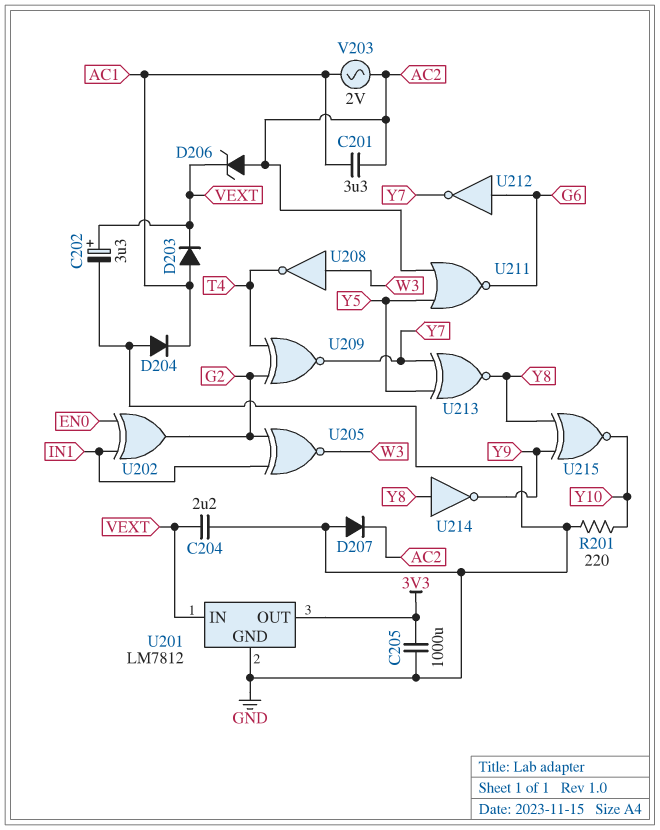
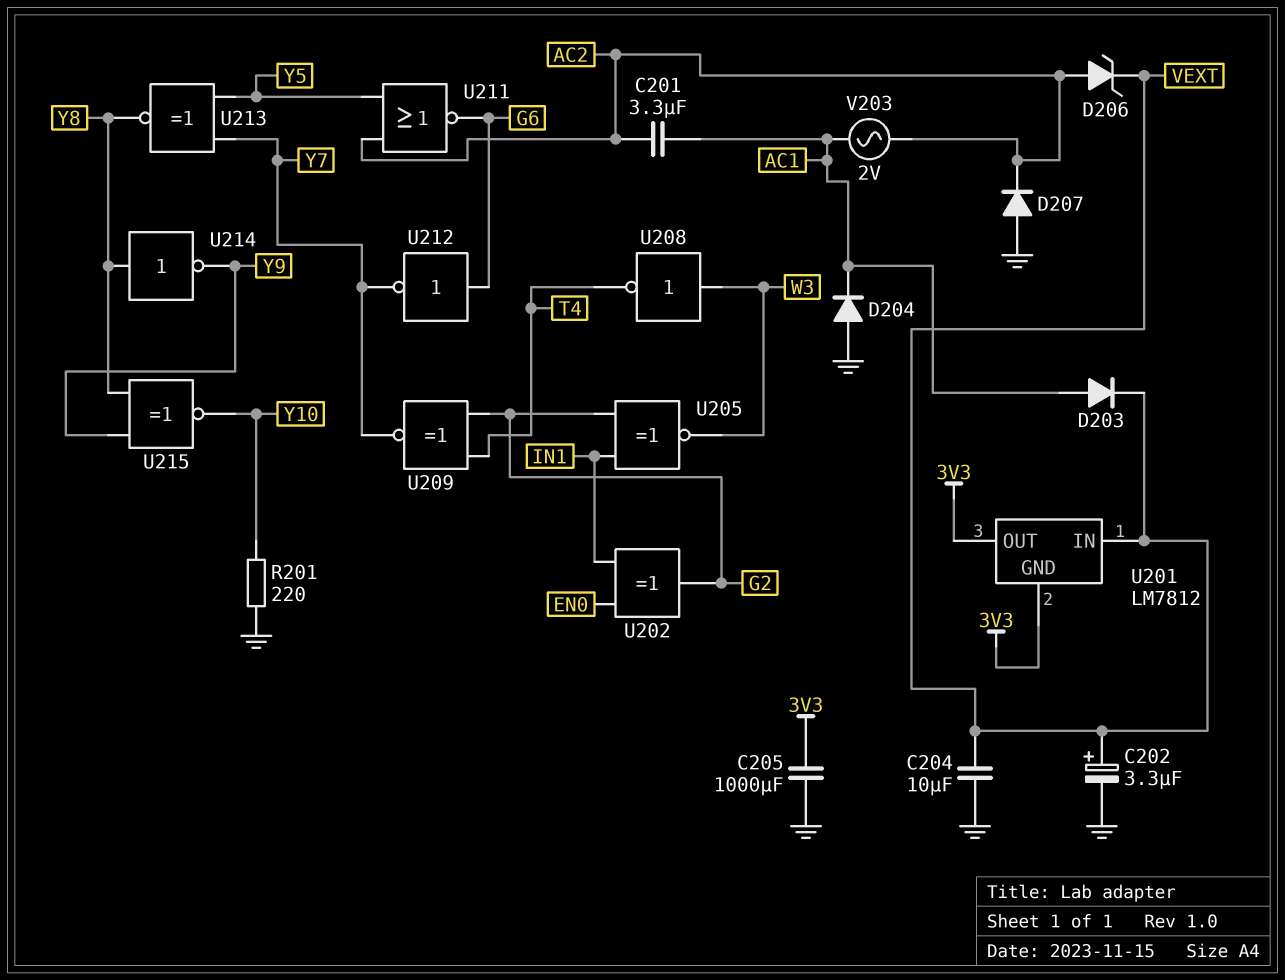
C204: 2.2uF (GND, VEXT) -> 10uF (GND, VEXT)
U201 pin GND: GND -> 3V3

